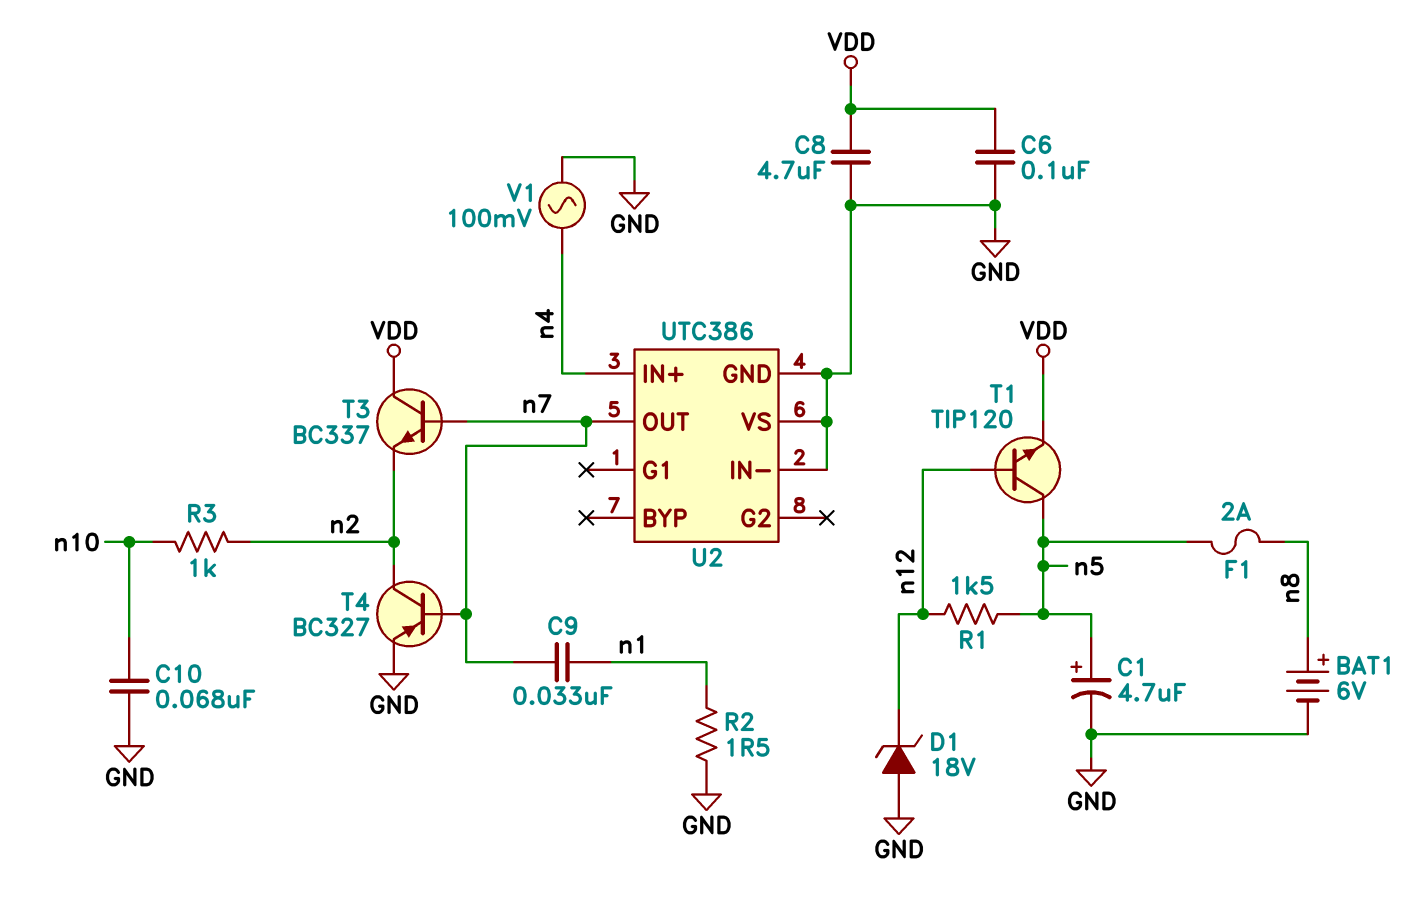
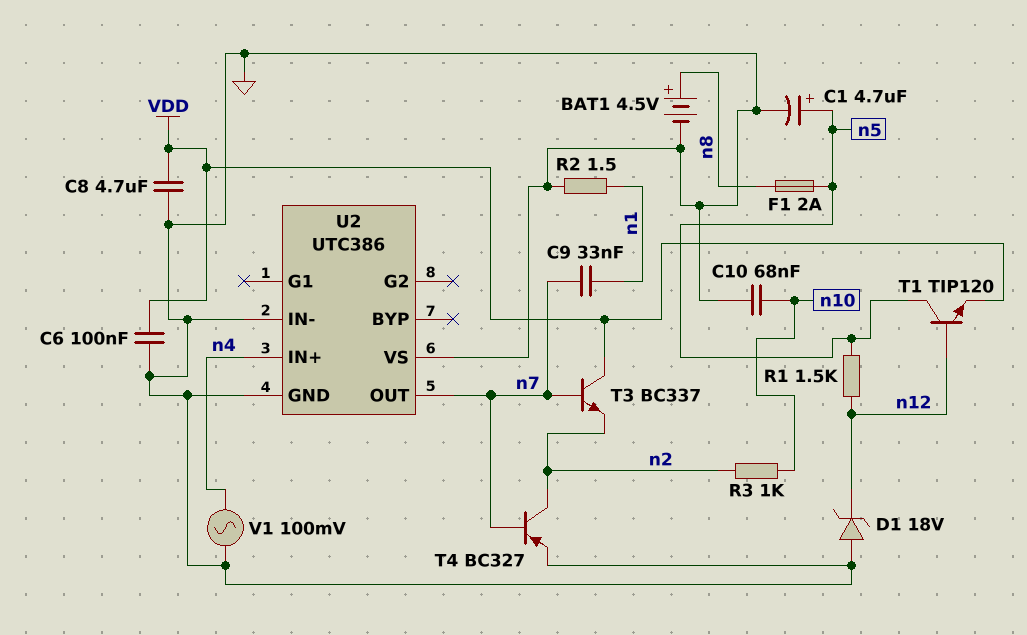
BAT1: 6V (plus n8, minus GND) -> 4.5V (plus n8, minus GND)

